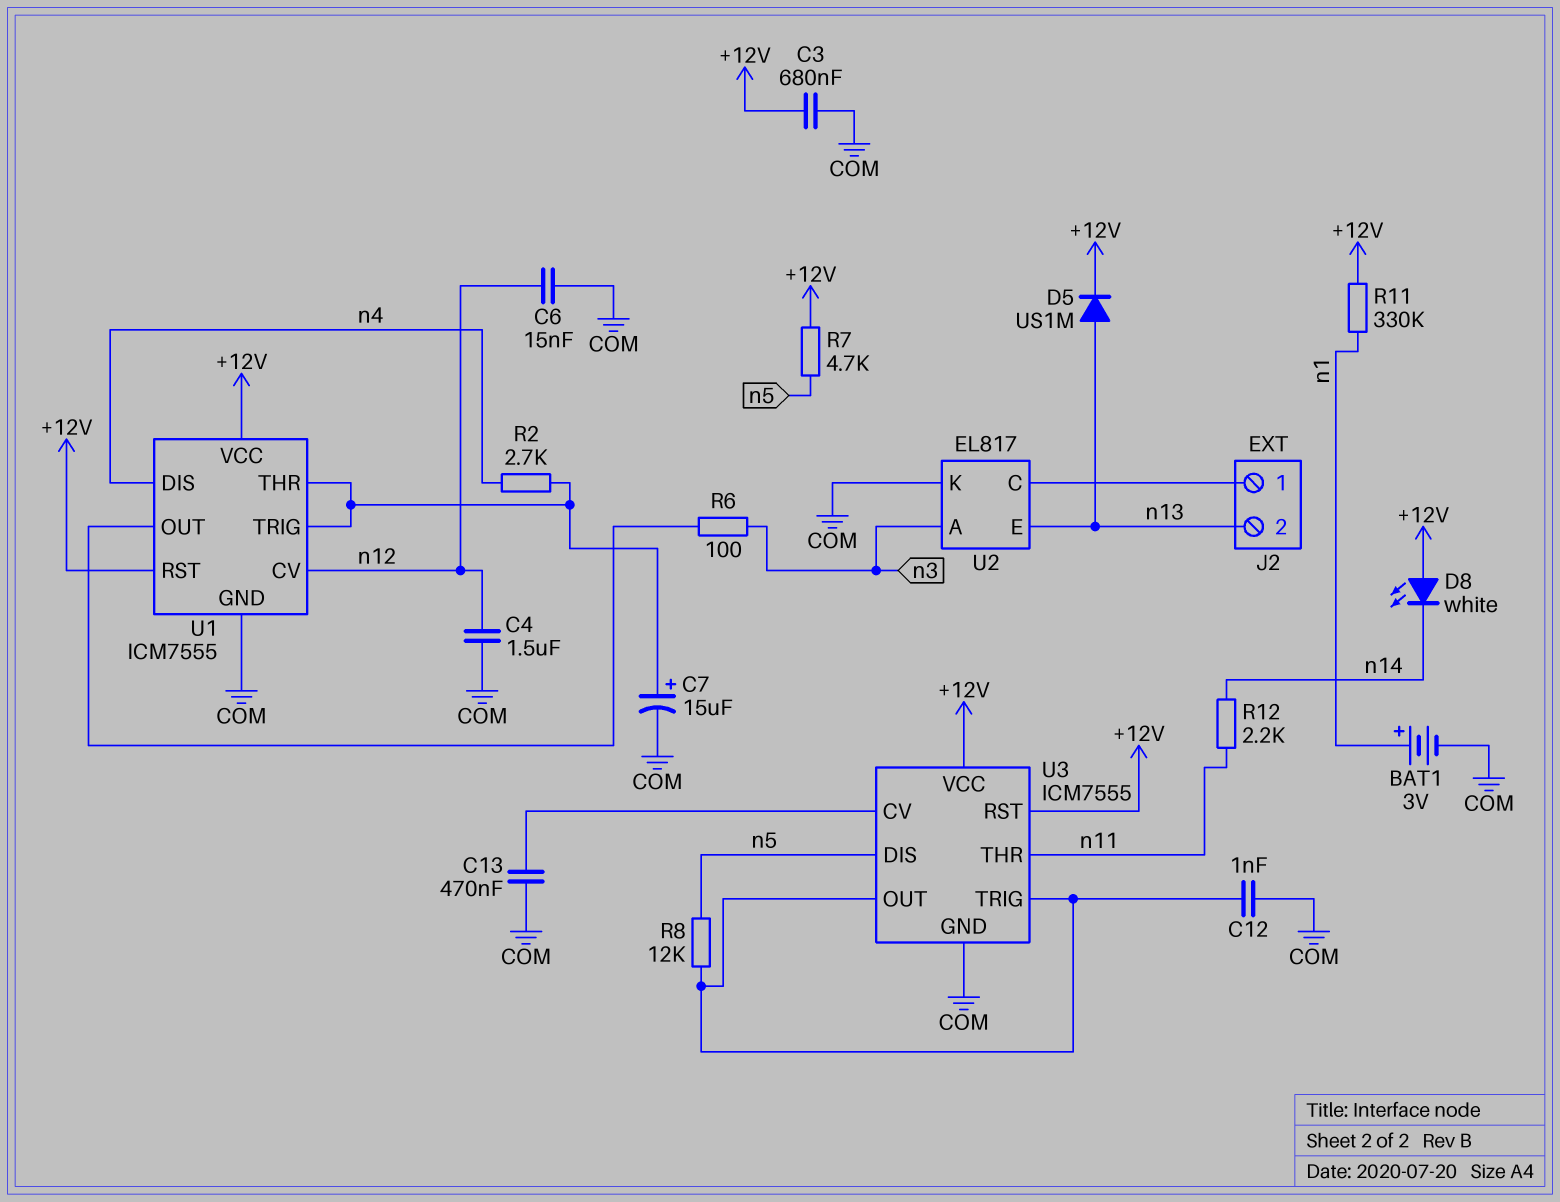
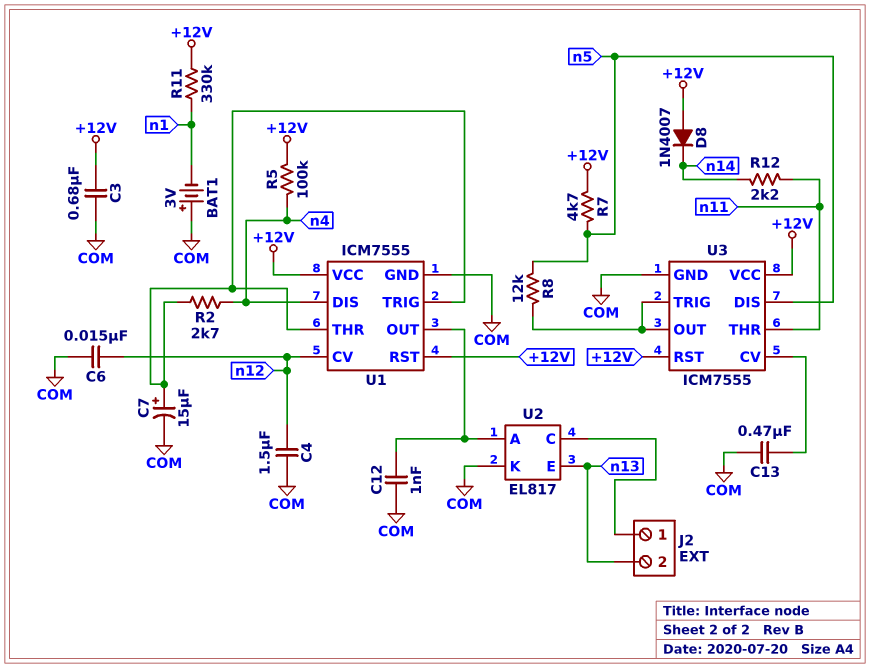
BAT1: 3V (plus n1, minus COM) -> 3V (plus COM, minus n1)
C12: 1nF (COM, U3/OUT) -> 1nF (COM, U1/OUT)
D5: diode US1M (A n13, K +12V) -> none
D8: LED white (A +12V, K n14) -> diode 1N4007 (A +12V, K n14)
R5: none -> 100k (+12V, n4)
R6: 100 (U1/OUT, n3) -> none
U2 pin A: n3 -> U1/OUT

